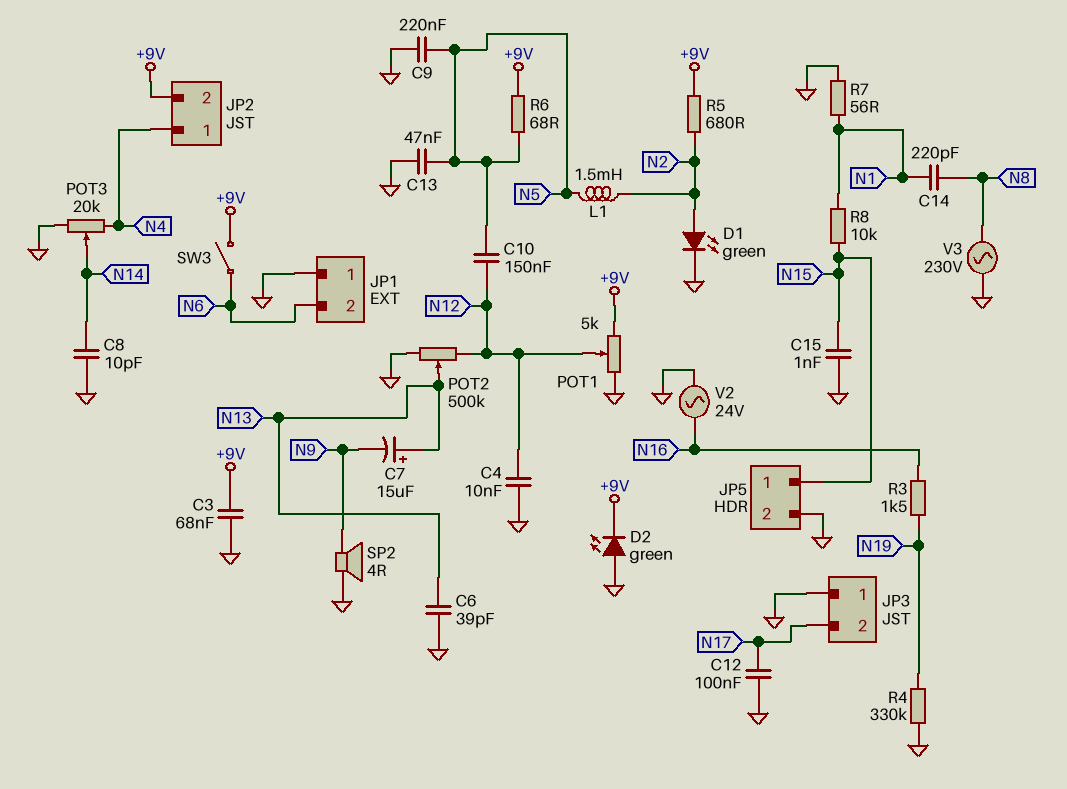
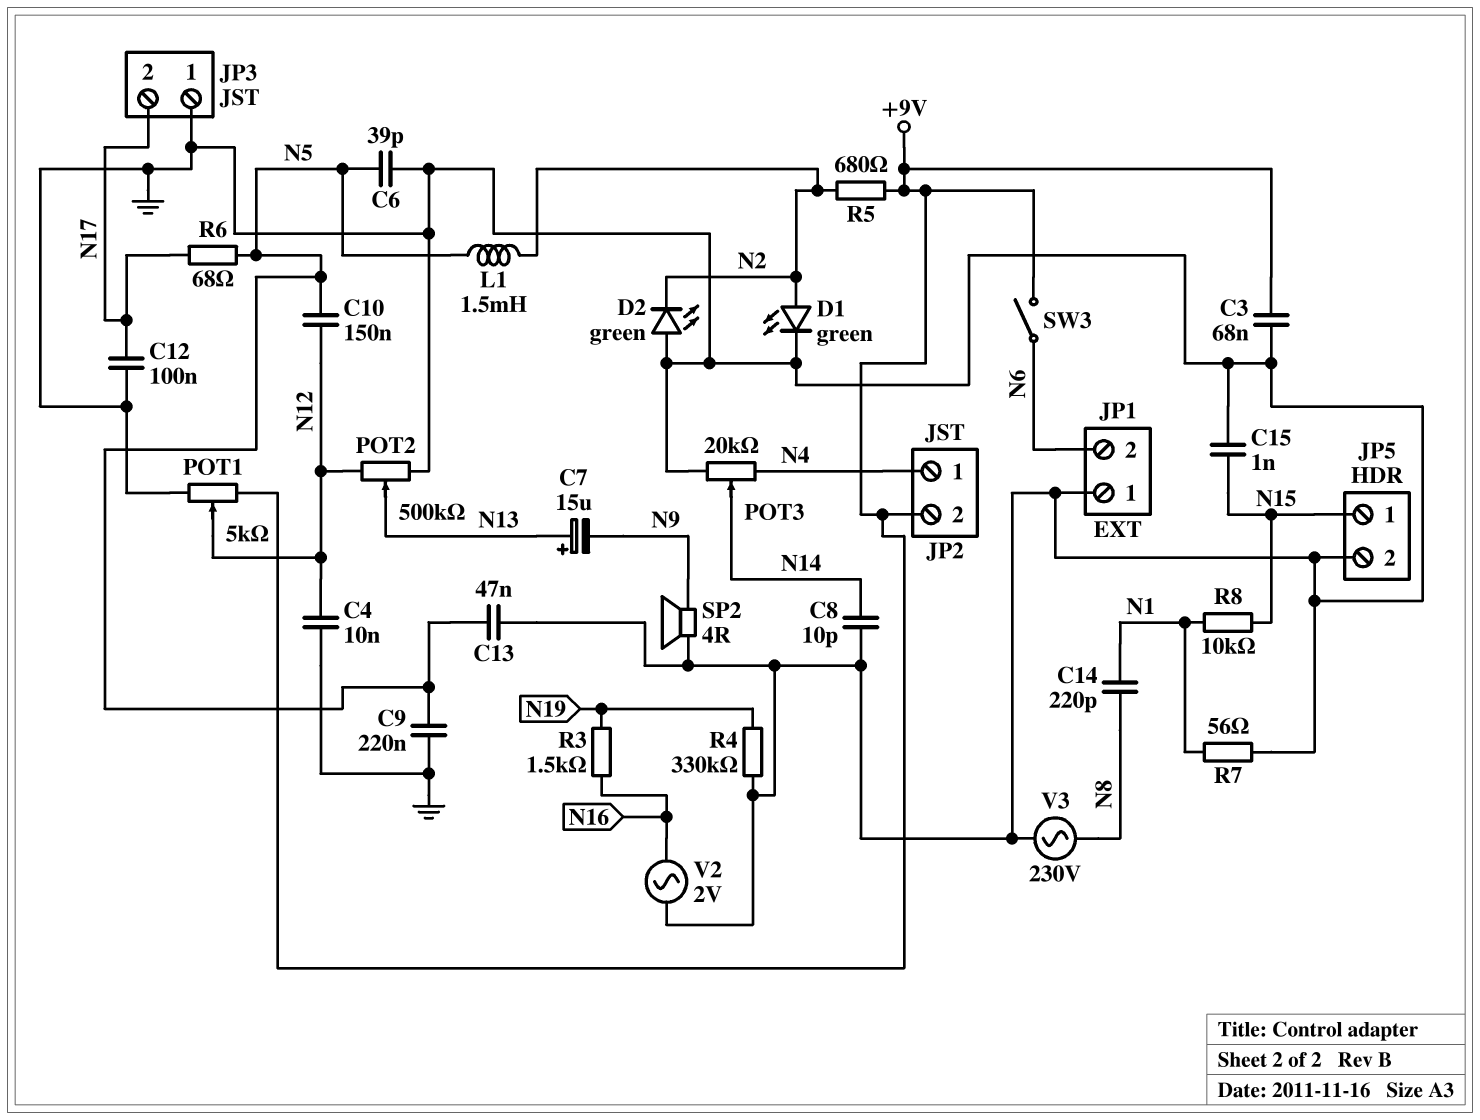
C6: 39pF (GND, N13) -> 39pF (GND, N5)
D2: LED green (A GND, K +9V) -> LED green (A GND, K N2)
R6: 68 (+9V, N5) -> 68 (N5, N17)
V2: AC 24V (GND, N16) -> AC 2V (GND, N16)

